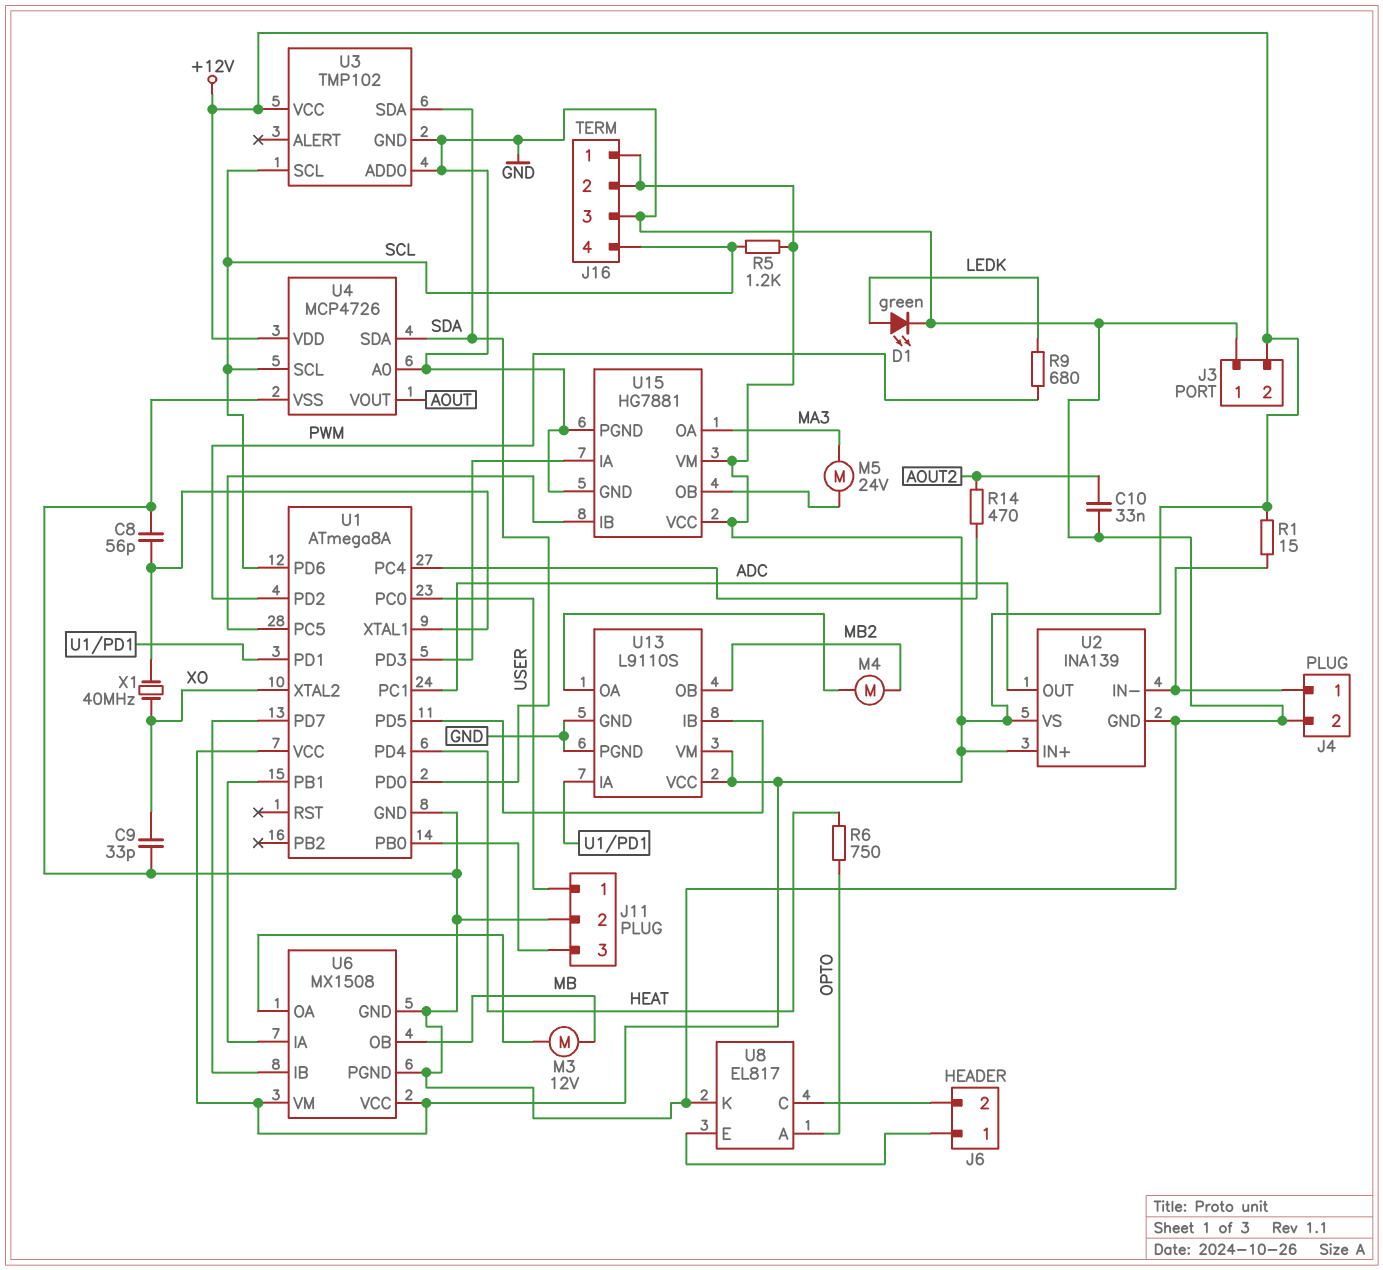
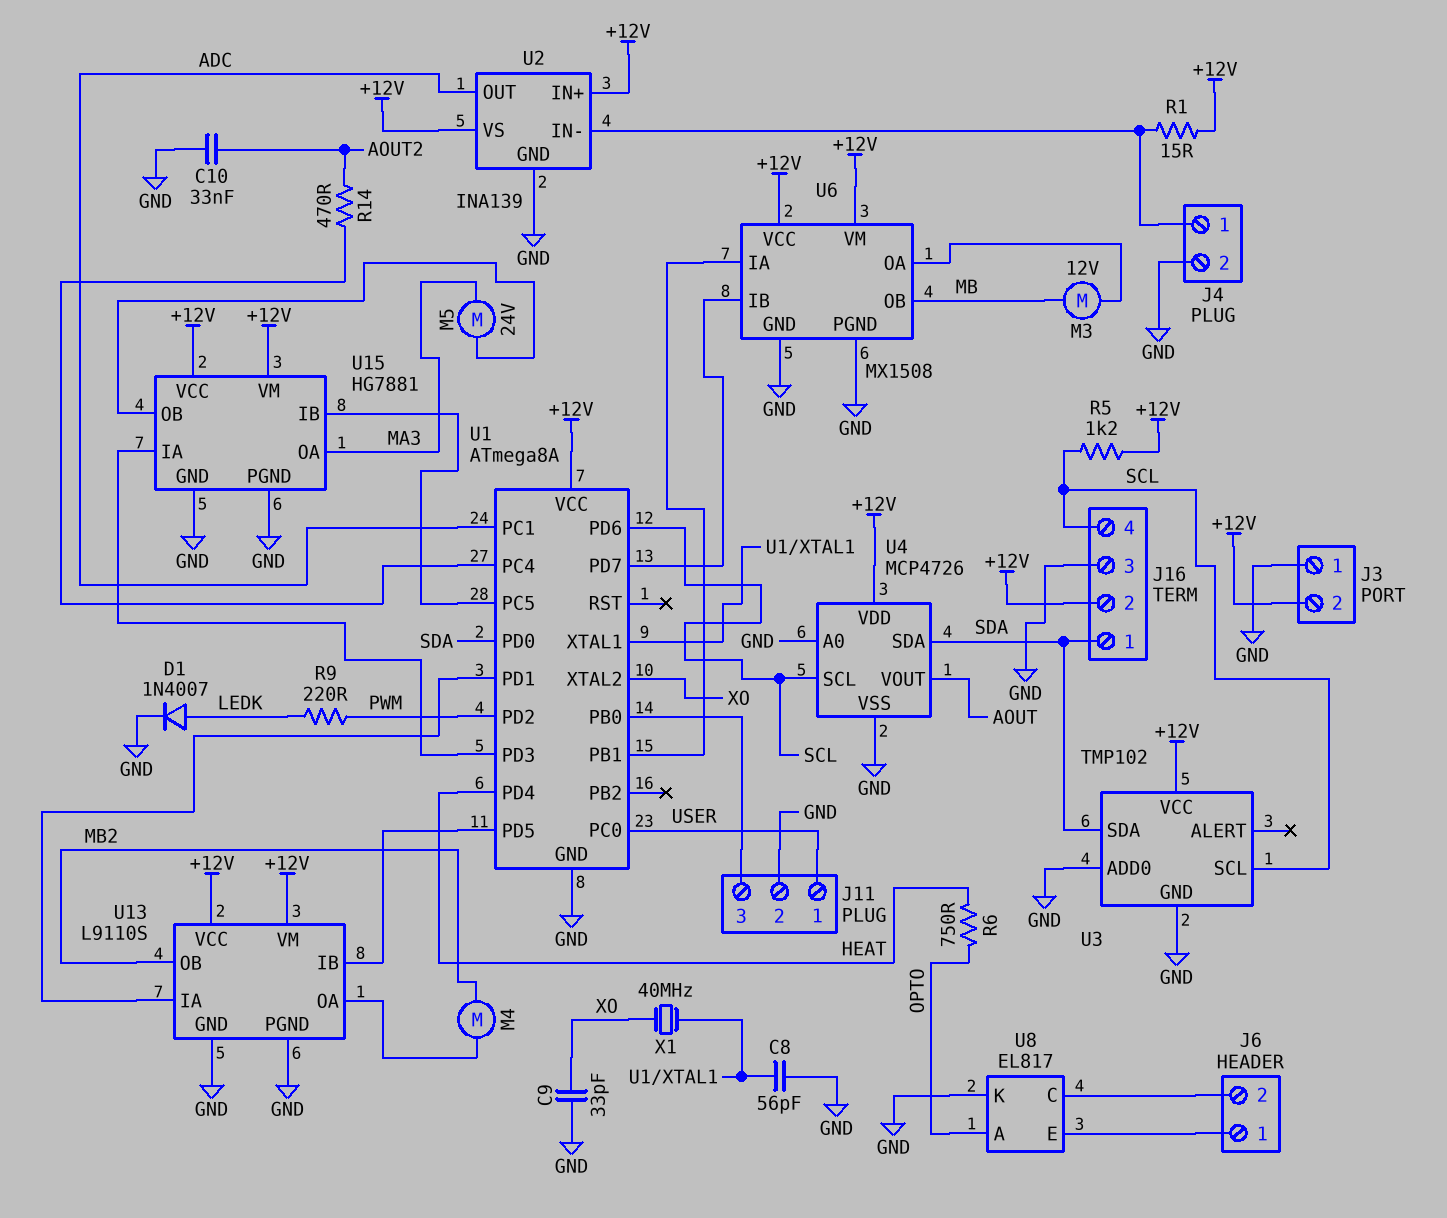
D1: LED green (A LEDK, K GND) -> diode 1N4007 (A LEDK, K GND)
J16 pin 1: +12V -> SDA
R9: 680 (LEDK, PWM) -> 220 (LEDK, PWM)

